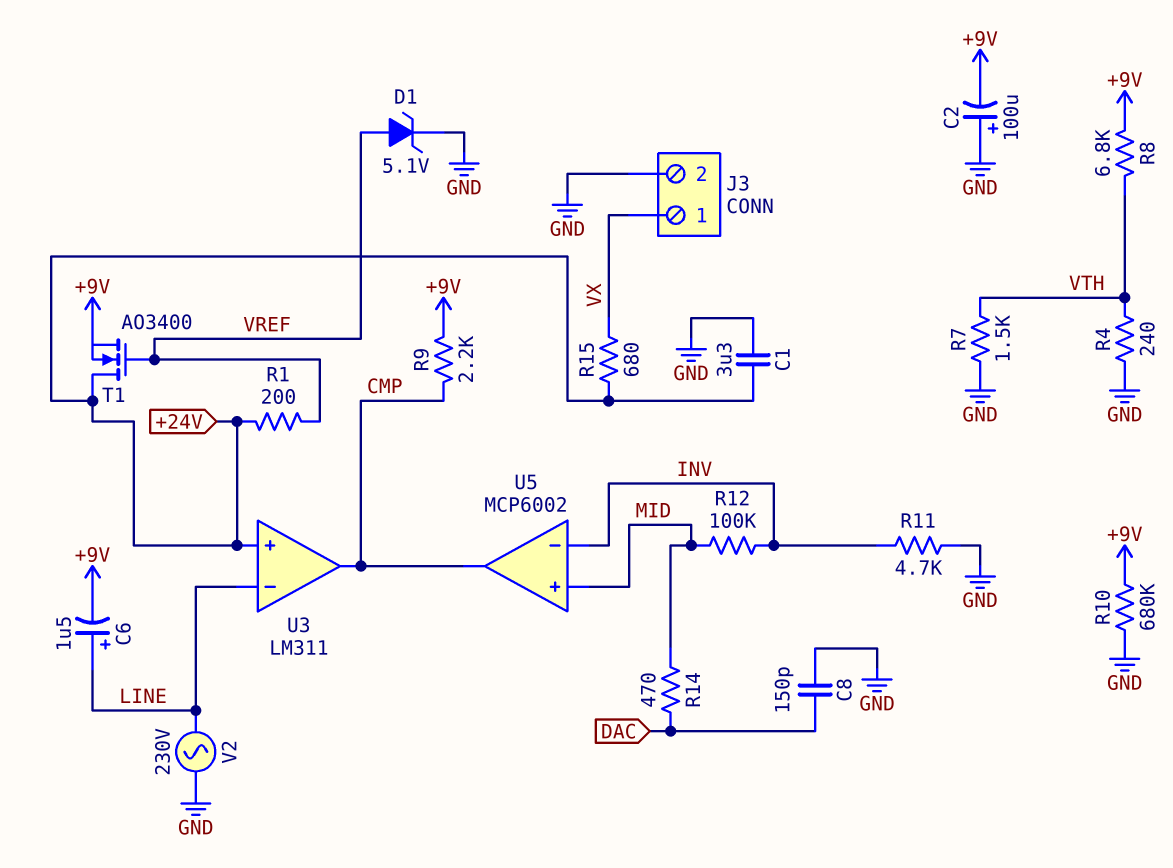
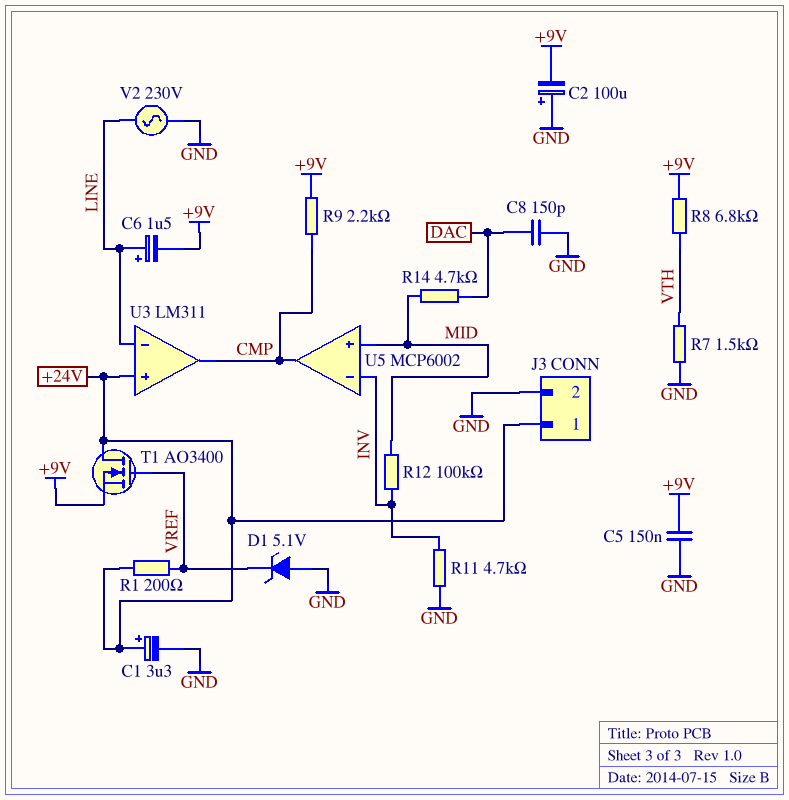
C1: 3.3uF (+24V, GND) -> 3.3uF (plus +24V, minus GND)
C5: none -> 150nF (+9V, GND)
D1: zener 5.1V (A VREF, K GND) -> zener 5.1V (A GND, K VREF)
J3 pin 1: VX -> +24V
R4: 240 (GND, VTH) -> none
R10: 680k (+9V, GND) -> none
R14: 470 (DAC, MID) -> 4.7k (DAC, MID)
R15: 680 (+24V, VX) -> none

